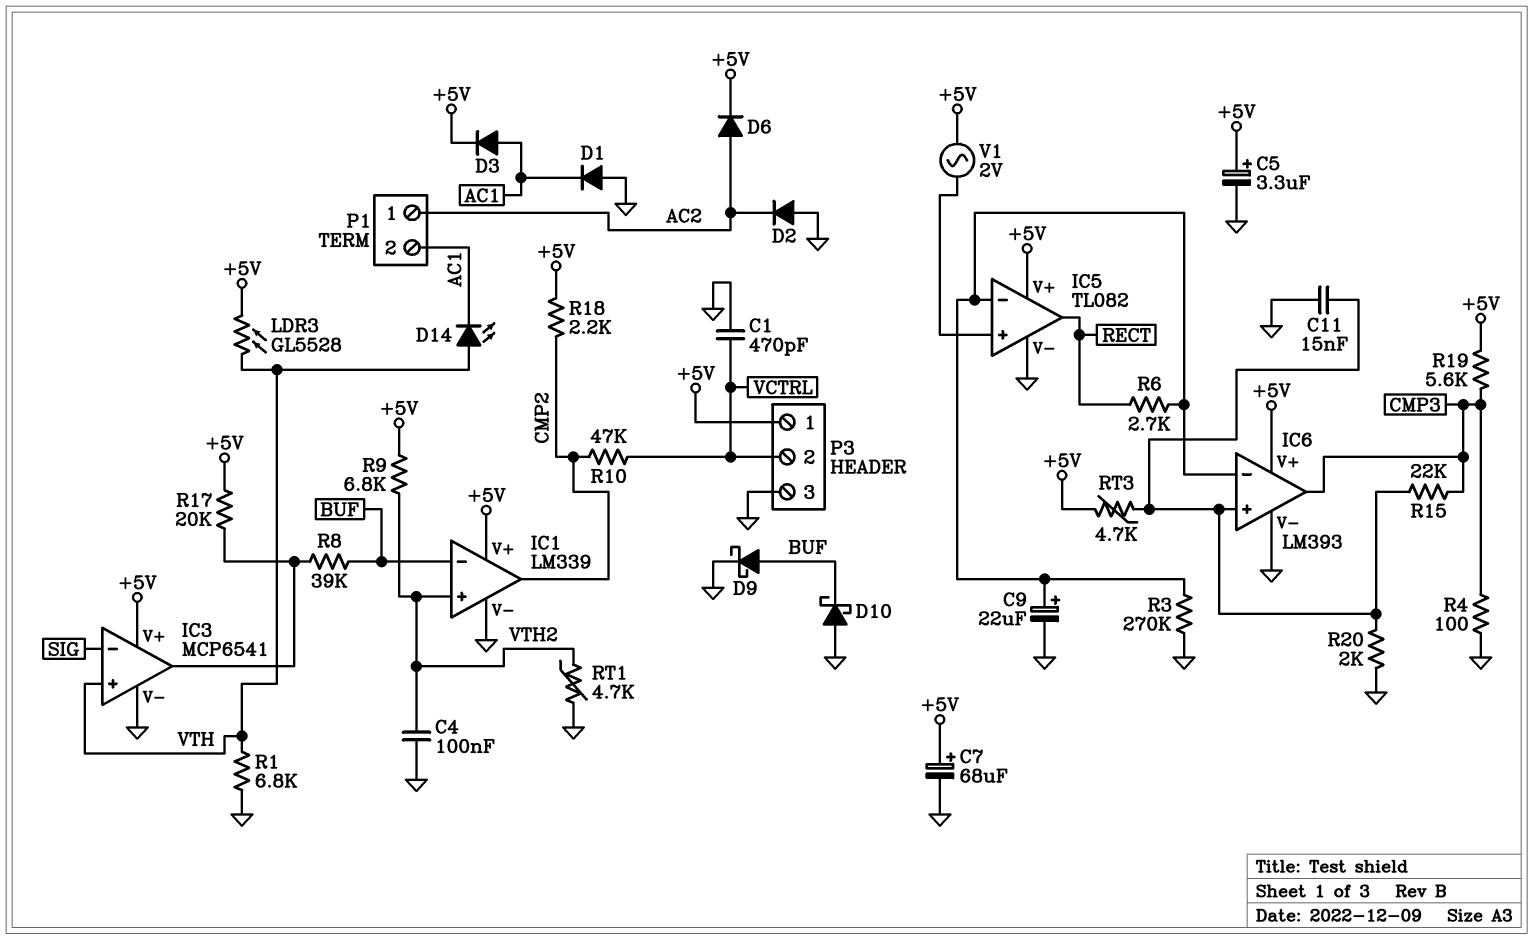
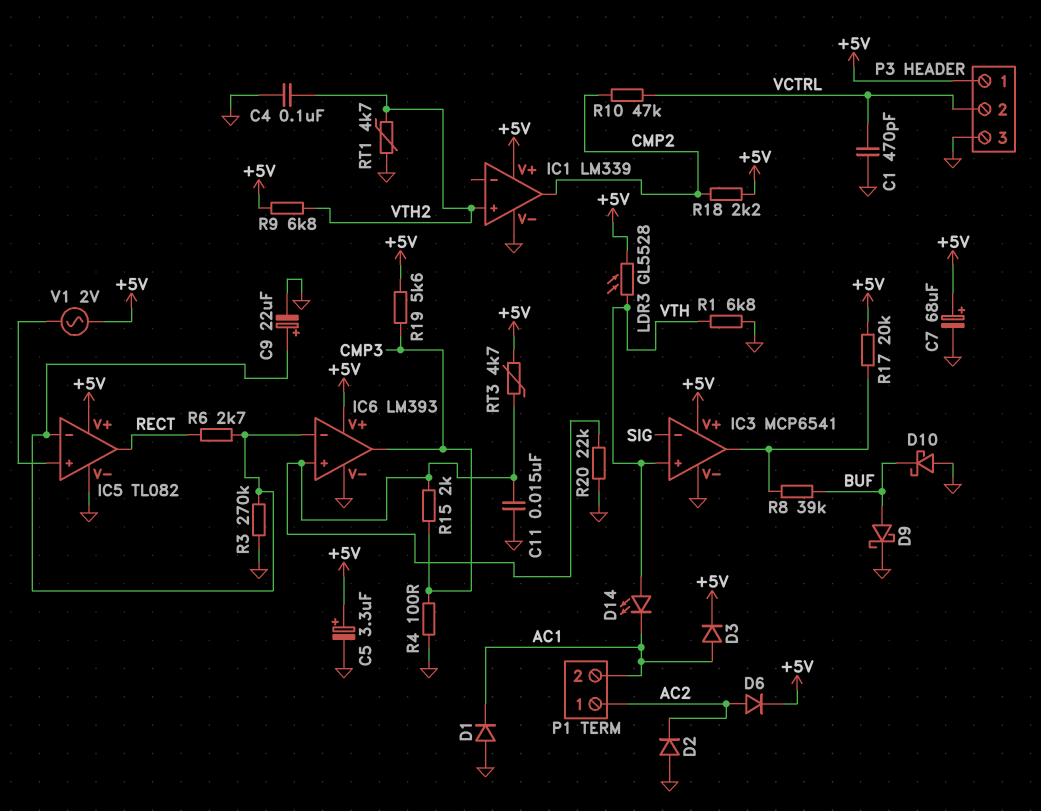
IC1 pin in-: BUF -> none
R15: 22k (CMP3, IC6/in+) -> 2k (CMP3, IC6/in+)
R20: 2k (GND, IC6/in+) -> 22k (GND, IC6/in+)

